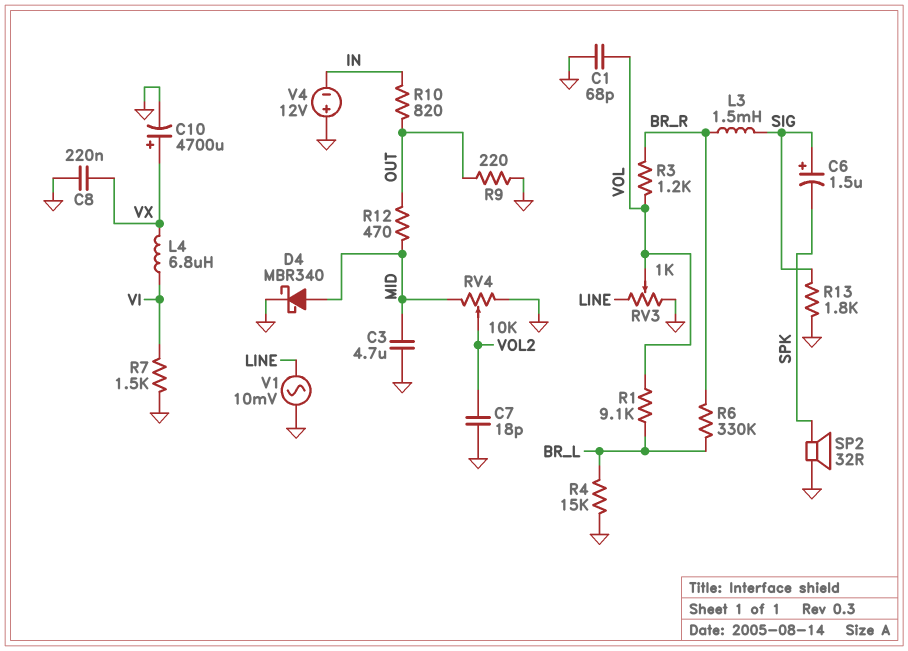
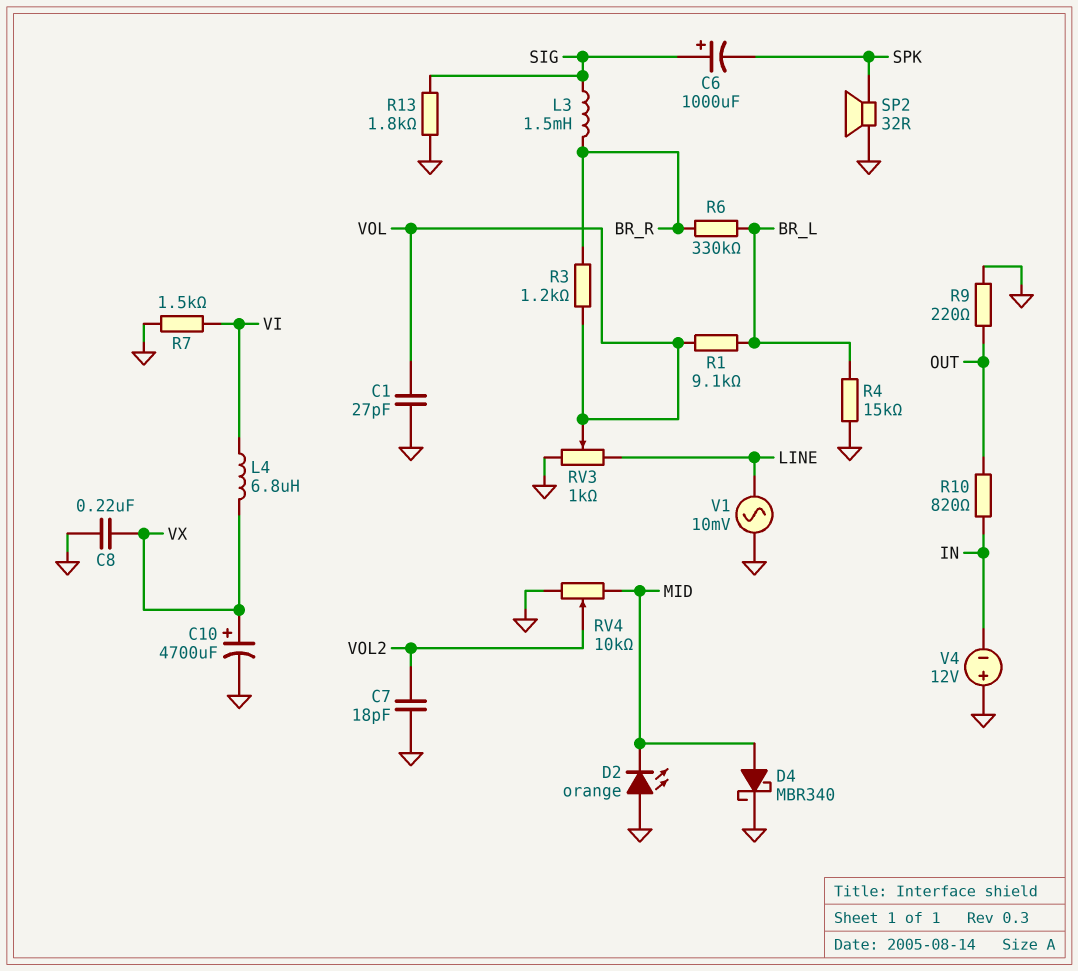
C1: 68pF (GND, VOL) -> 27pF (GND, VOL)
C3: 4.7uF (GND, MID) -> none
C6: 1.5uF (plus SIG, minus SPK) -> 1000uF (plus SIG, minus SPK)
D2: none -> LED orange (A GND, K MID)
R12: 470 (MID, OUT) -> none

